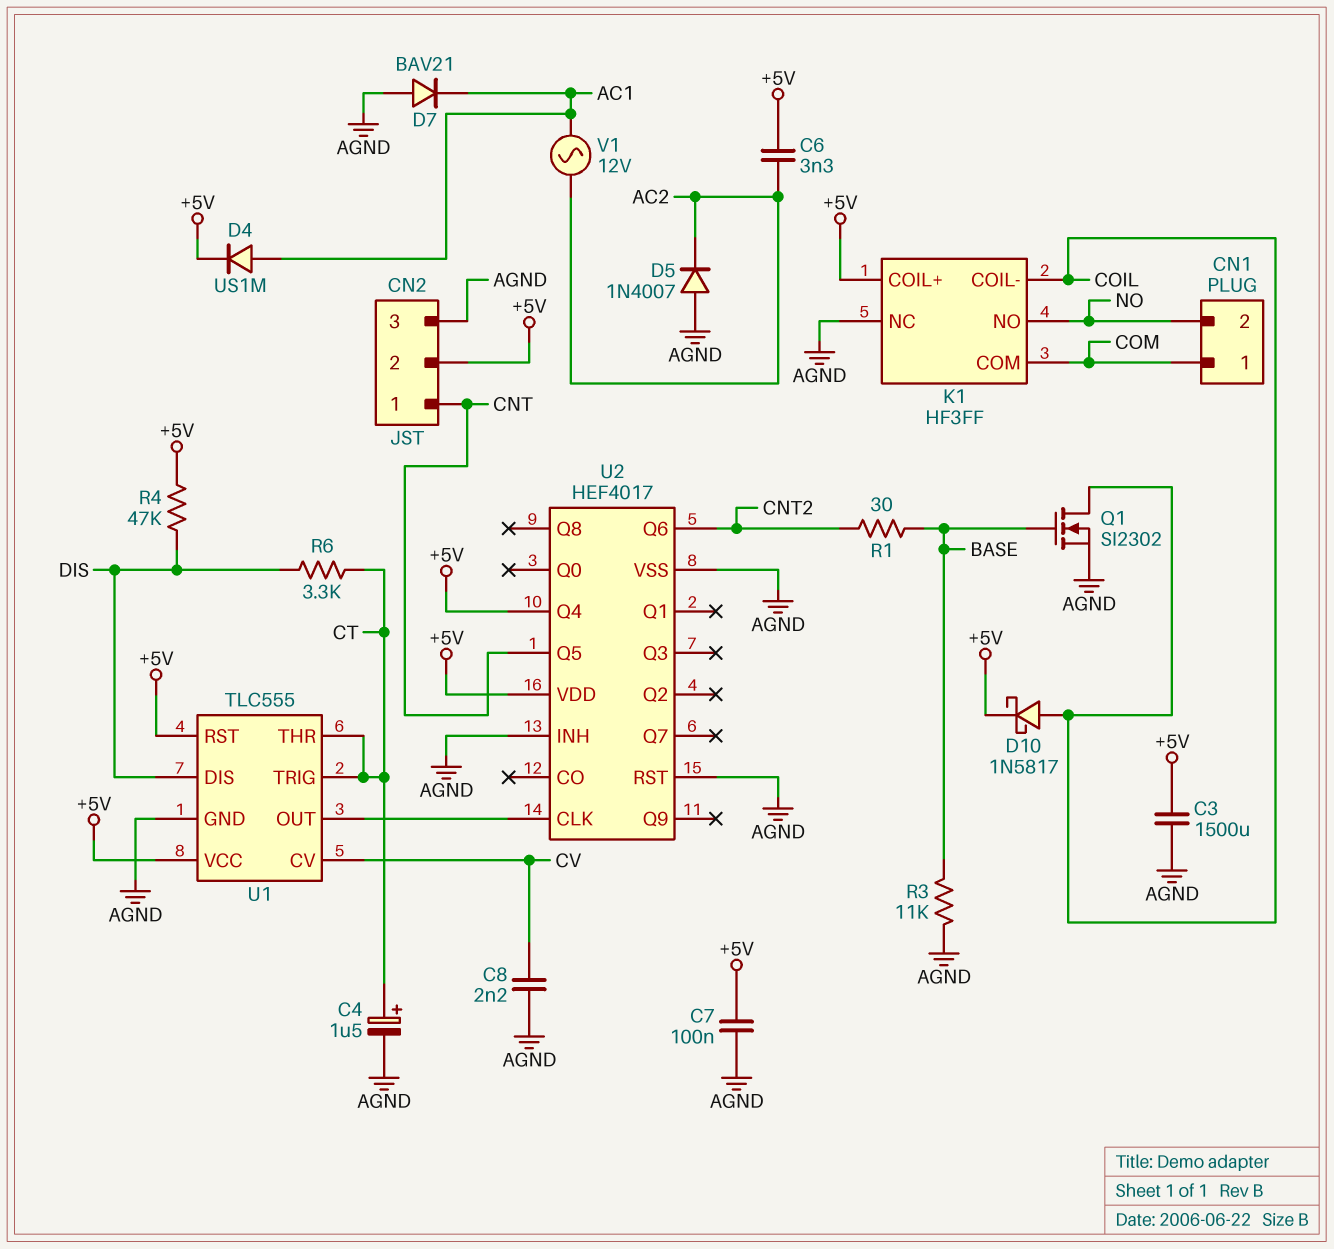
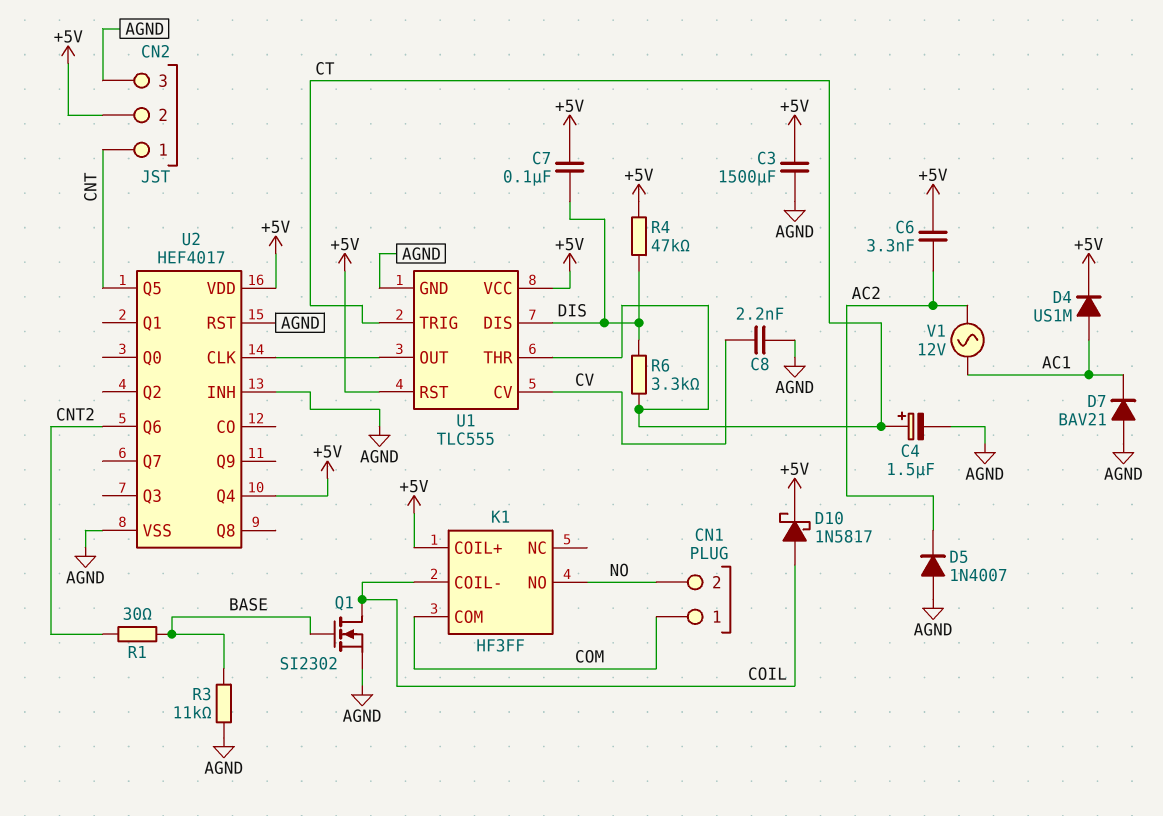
C7: 100nF (+5V, AGND) -> 100nF (+5V, DIS)
K1 pin NC: AGND -> none

